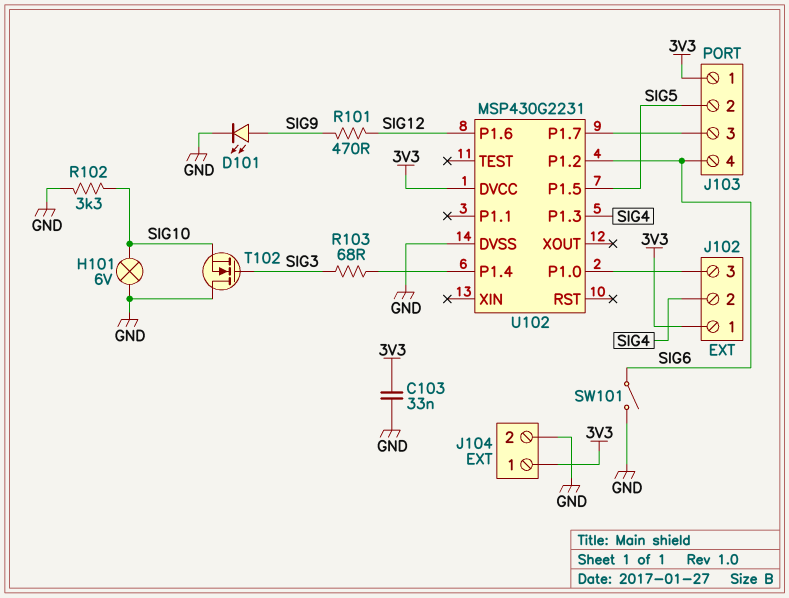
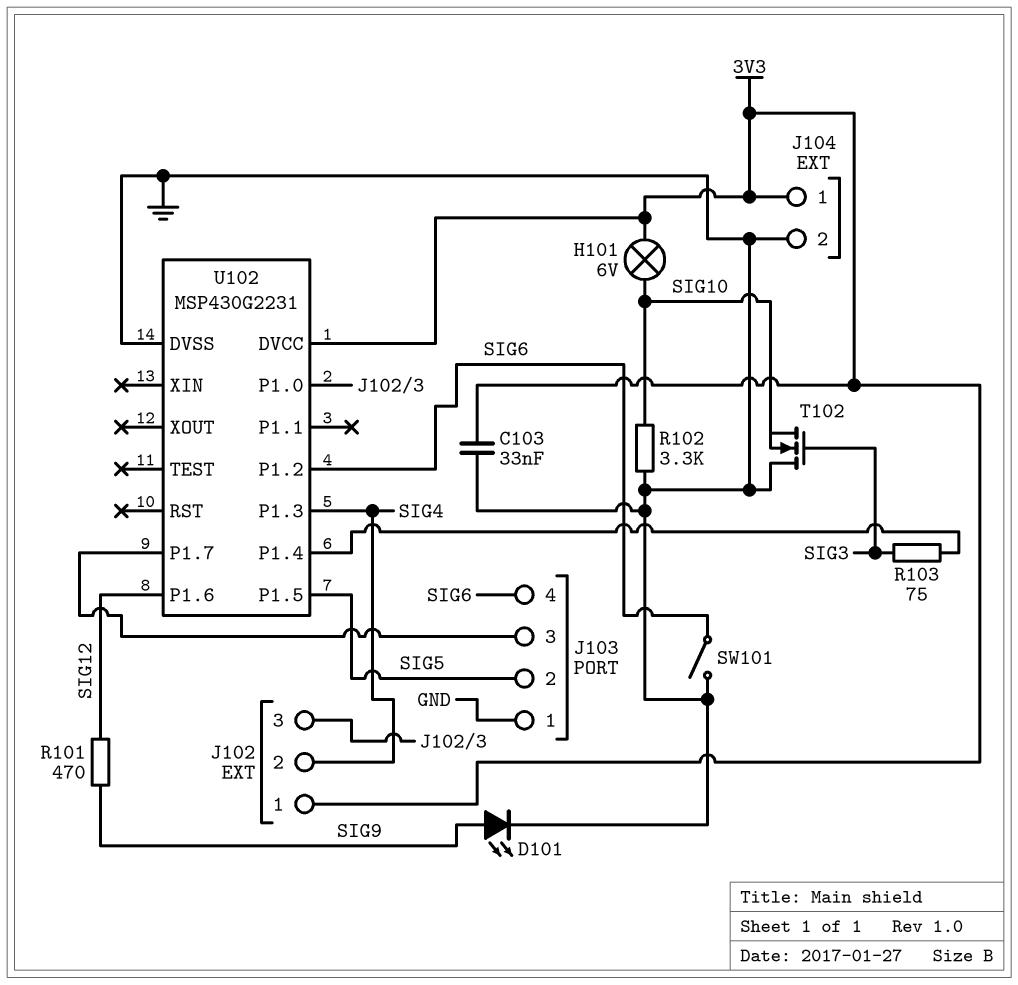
H101: lamp 6V (GND, SIG10) -> lamp 6V (3V3, SIG10)
J103 pin 1: 3V3 -> GND
R103: 68 (SIG3, U102/P1.4) -> 75 (SIG3, U102/P1.4)

